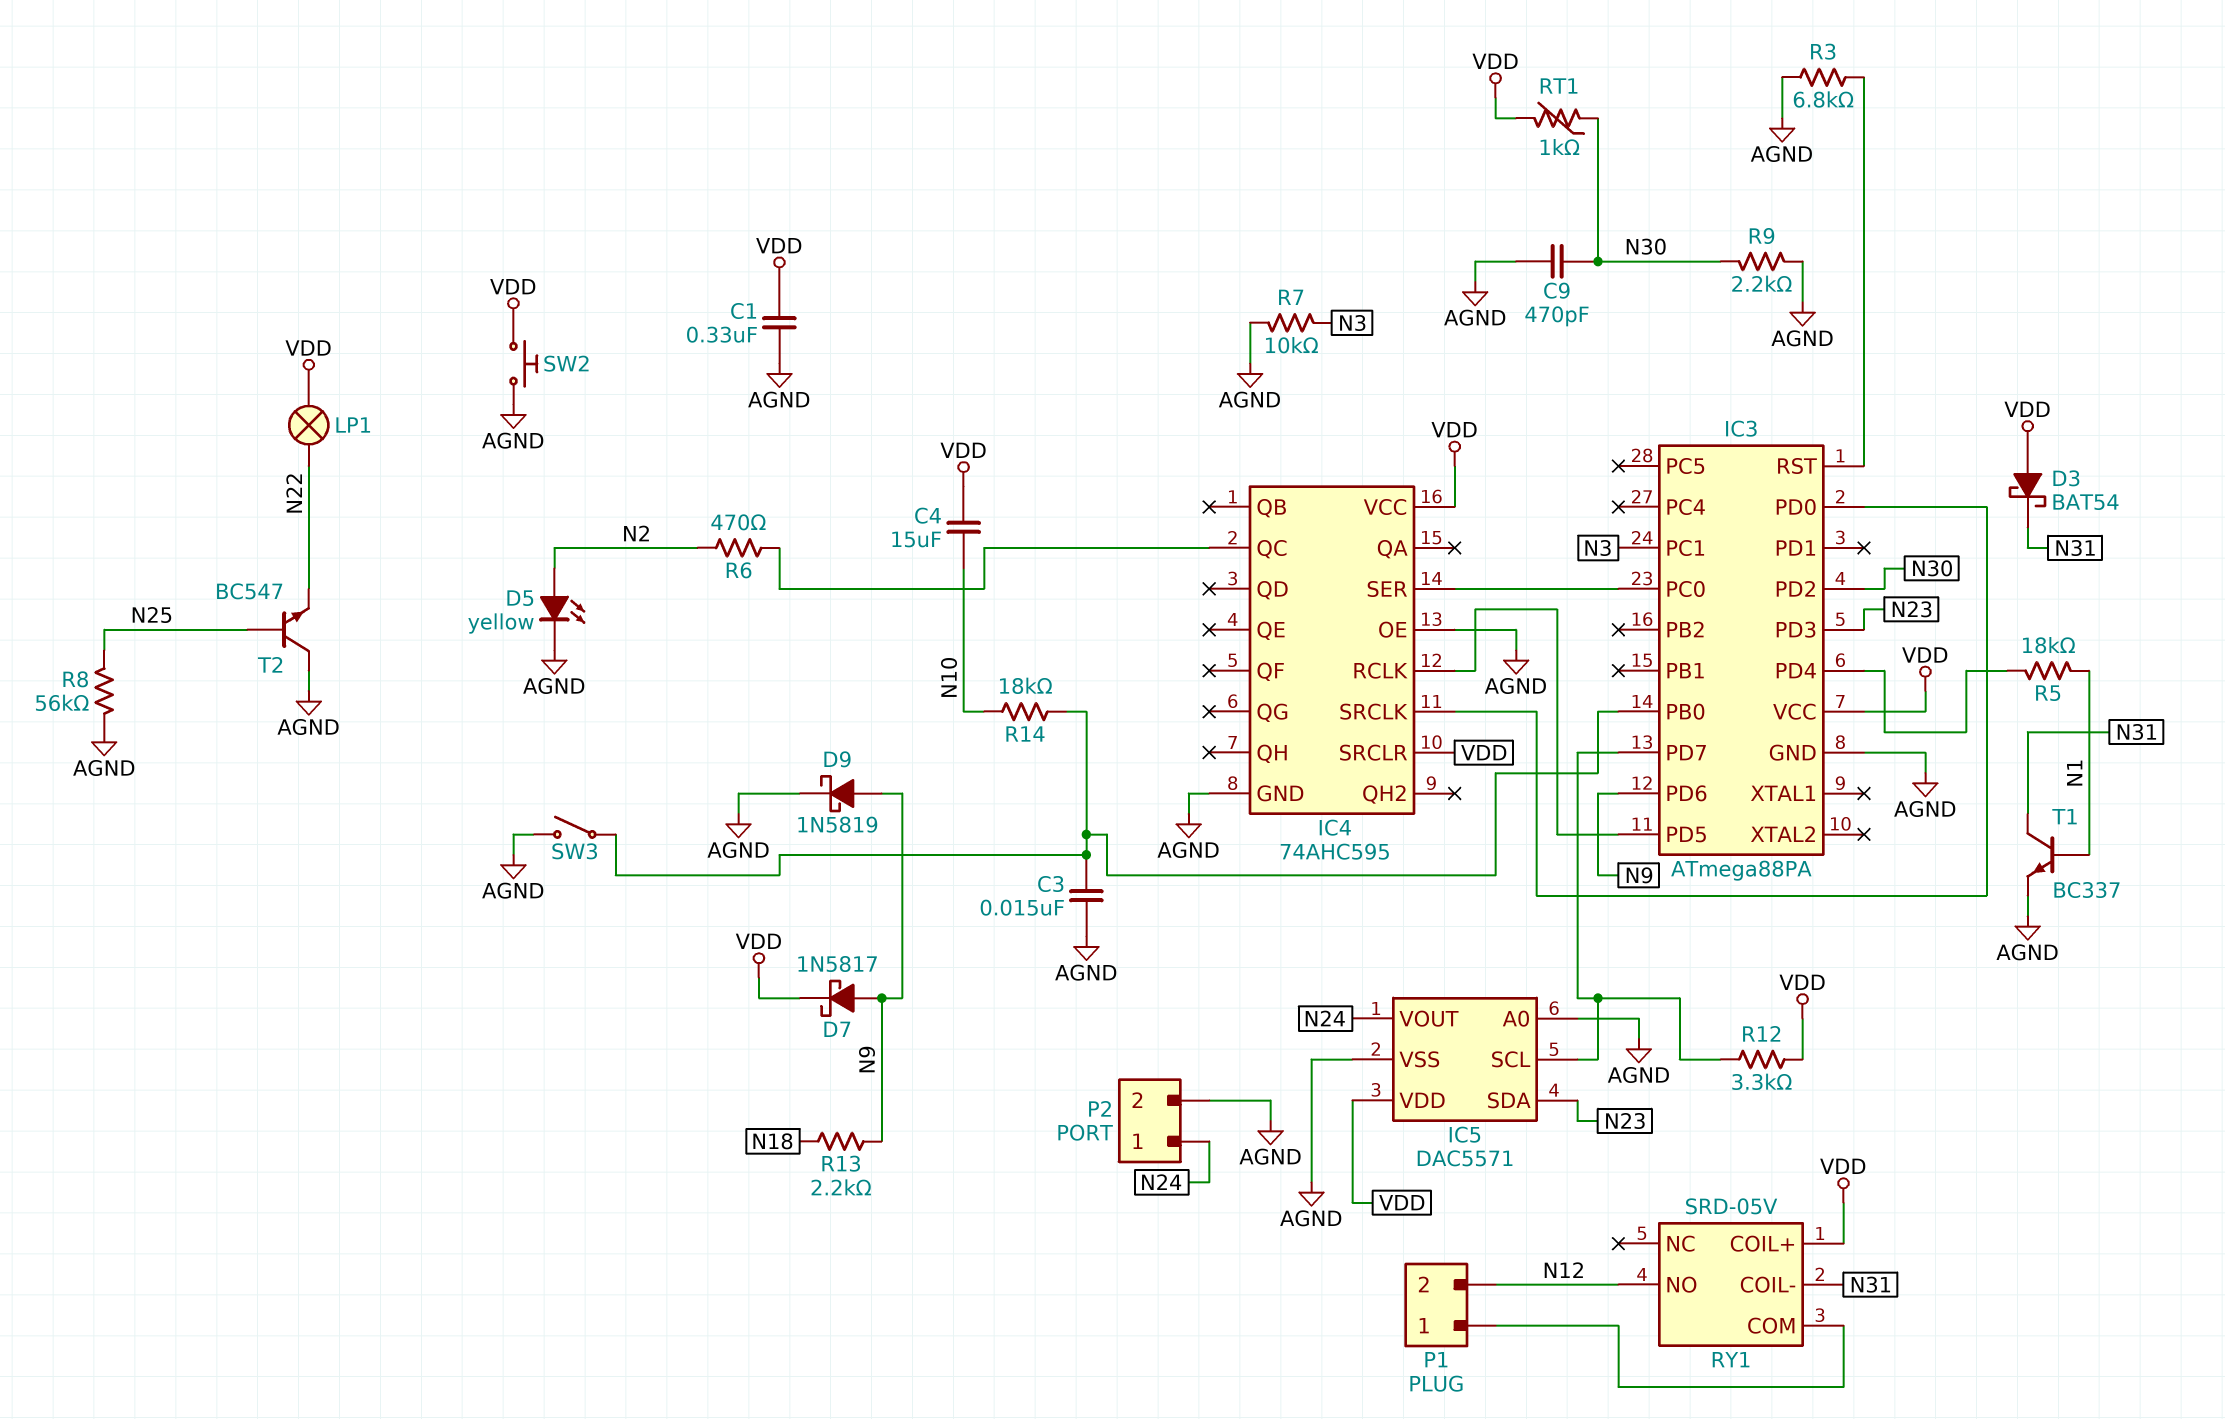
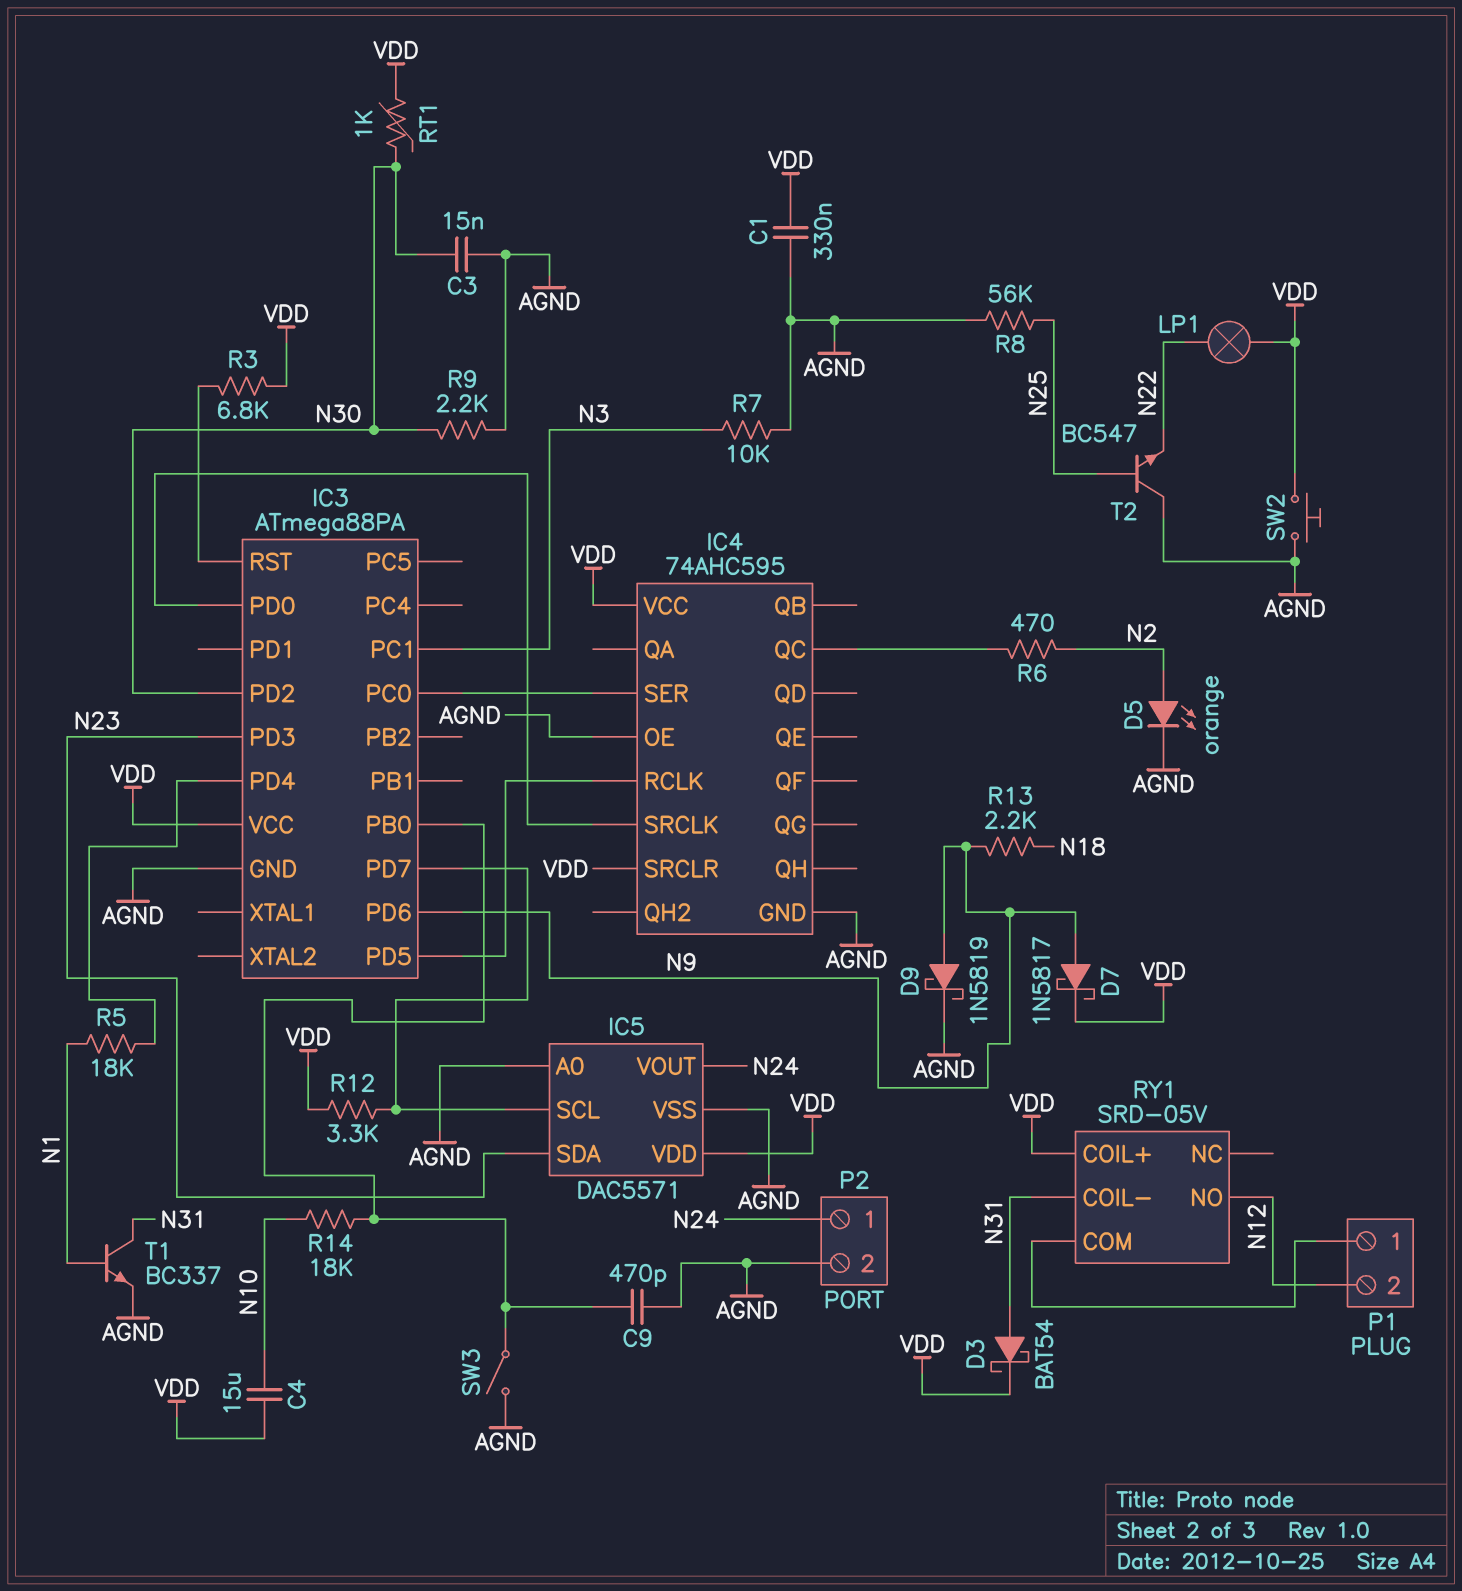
C3: 15nF (AGND, IC3/PB0) -> 15nF (AGND, N30)
C9: 470pF (AGND, N30) -> 470pF (AGND, IC3/PB0)
D3: schottky BAT54 (A VDD, K N31) -> schottky BAT54 (A N31, K VDD)
D5: LED yellow (A N2, K AGND) -> LED orange (A N2, K AGND)
R3: 6.8k (AGND, IC3/RST) -> 6.8k (IC3/RST, VDD)

